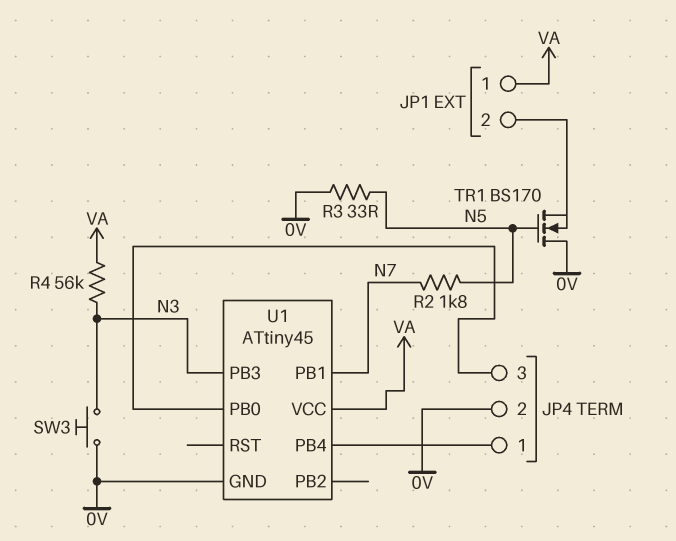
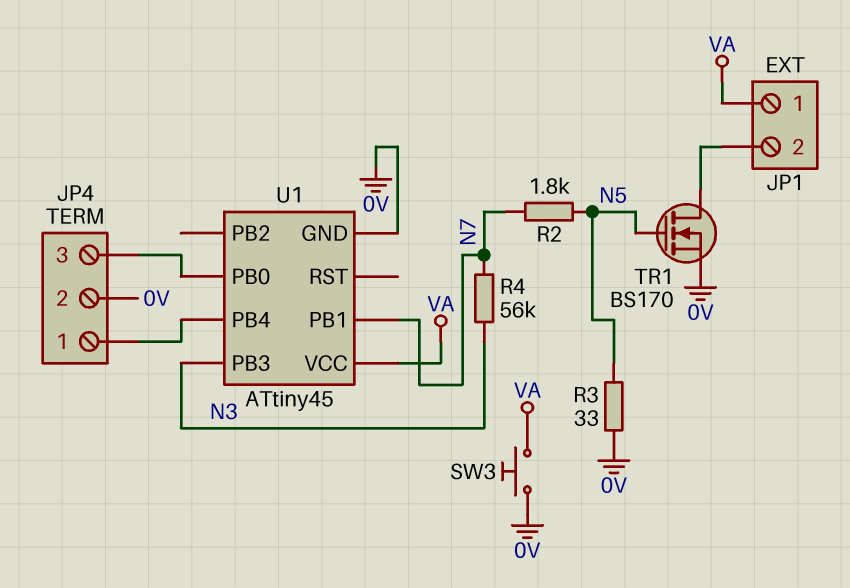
R4: 56k (N3, VA) -> 56k (N3, N7)
SW3: button (0V, N3) -> button (0V, VA)
TR1: NMOS BS170 (G N5, D 0V, S JP1/2) -> NMOS BS170 (G N5, D JP1/2, S 0V)

